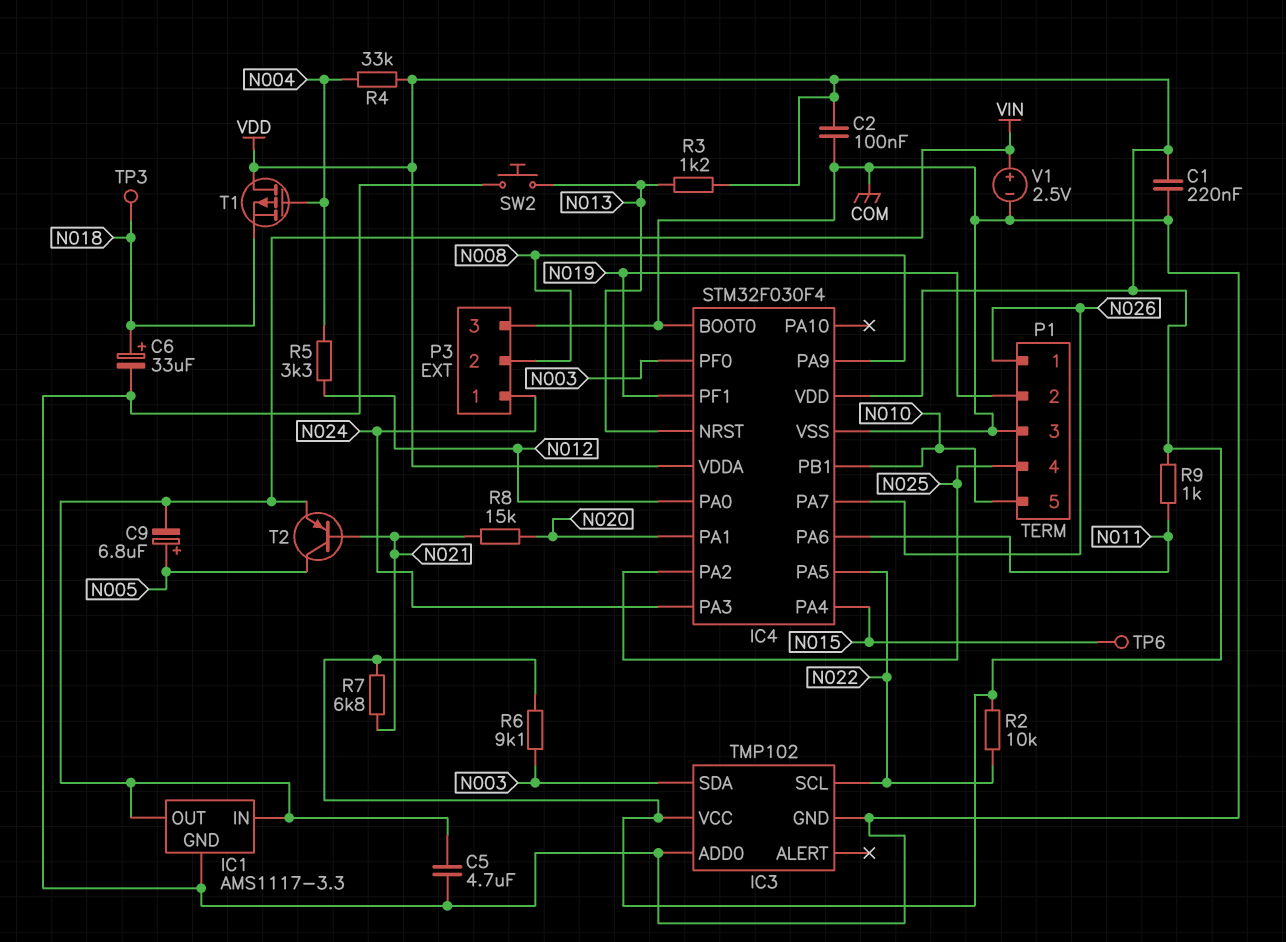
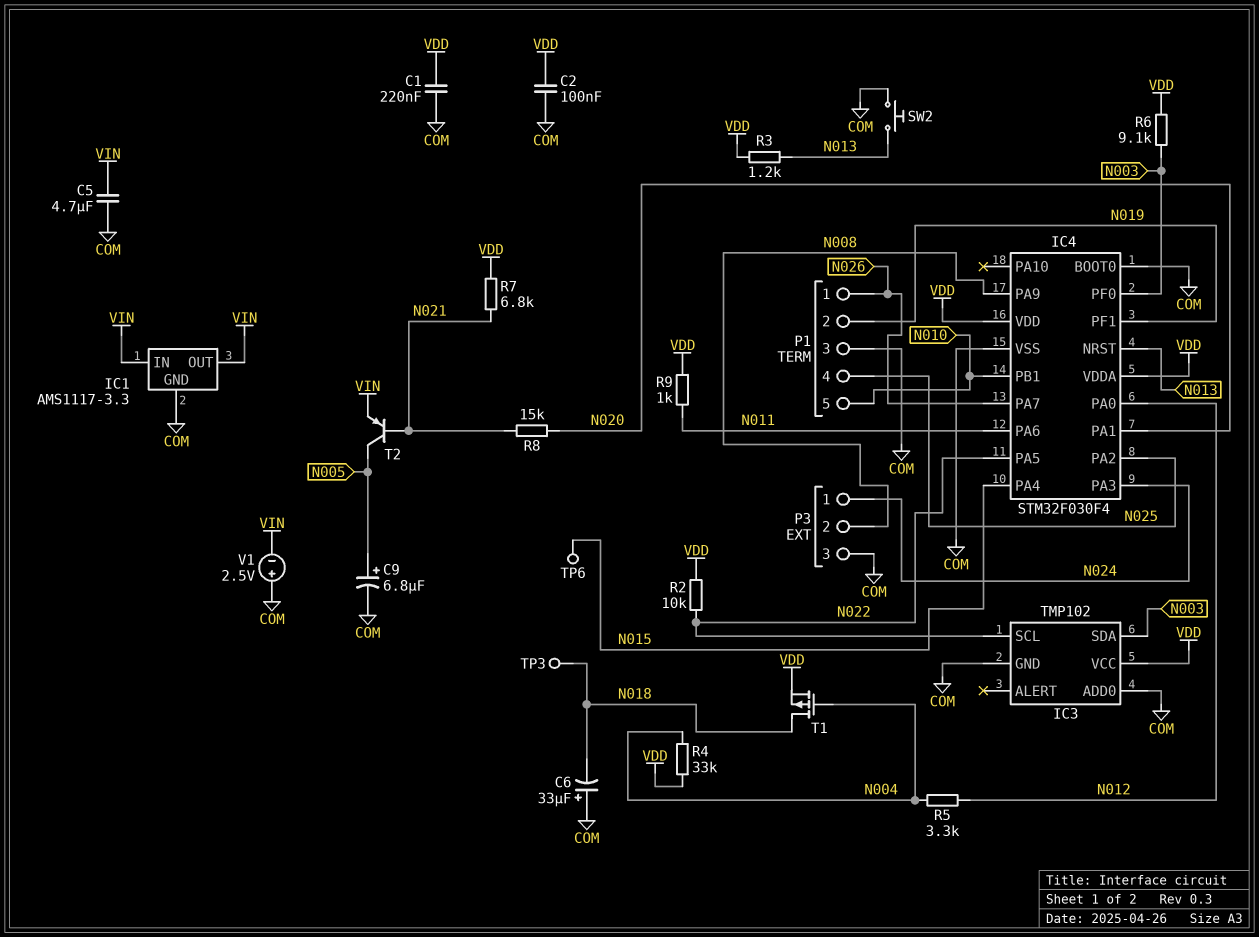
C6: 33uF (plus N018, minus COM) -> 33uF (plus COM, minus N018)
C9: 6.8uF (plus N005, minus VIN) -> 6.8uF (plus N005, minus COM)
T1: PMOS (G N004, D VDD, S N018) -> PMOS (G N004, D N018, S VDD)
V1: 2.5V (plus VIN, minus COM) -> 2.5V (plus COM, minus VIN)

